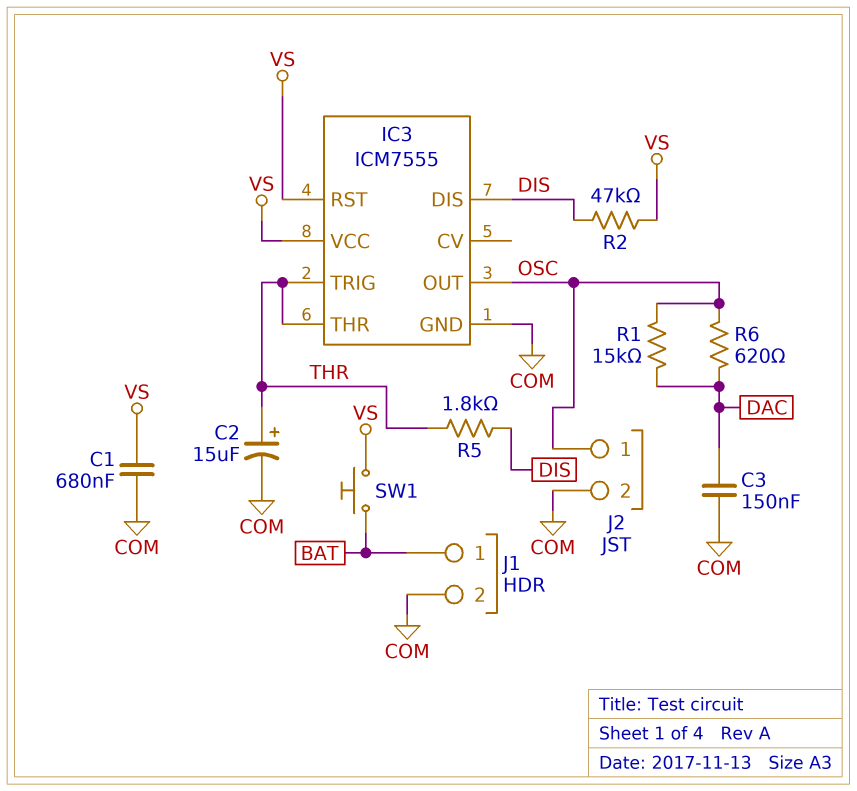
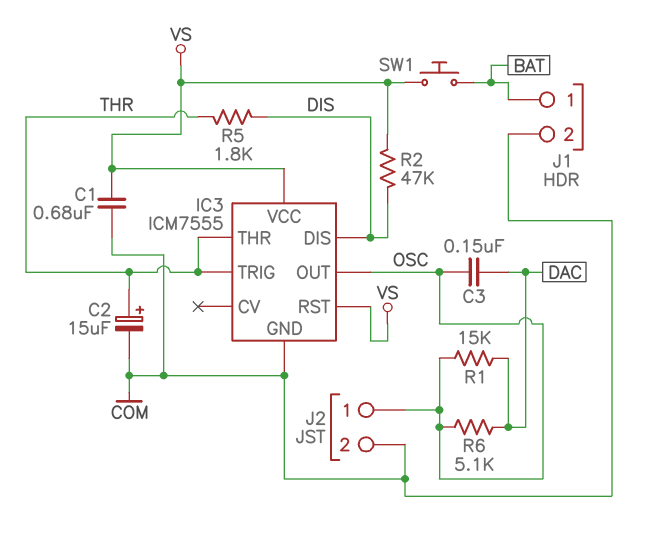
C3: 150nF (COM, DAC) -> 150nF (DAC, OSC)
R6: 620 (DAC, OSC) -> 5.1k (DAC, OSC)

